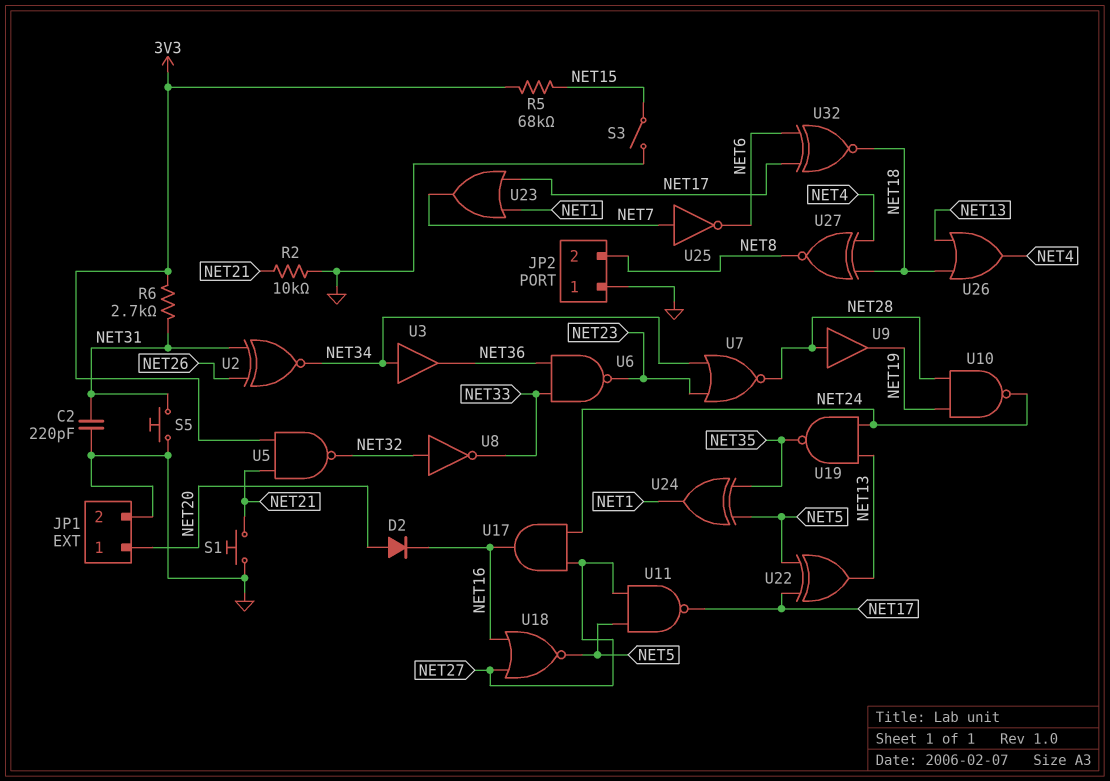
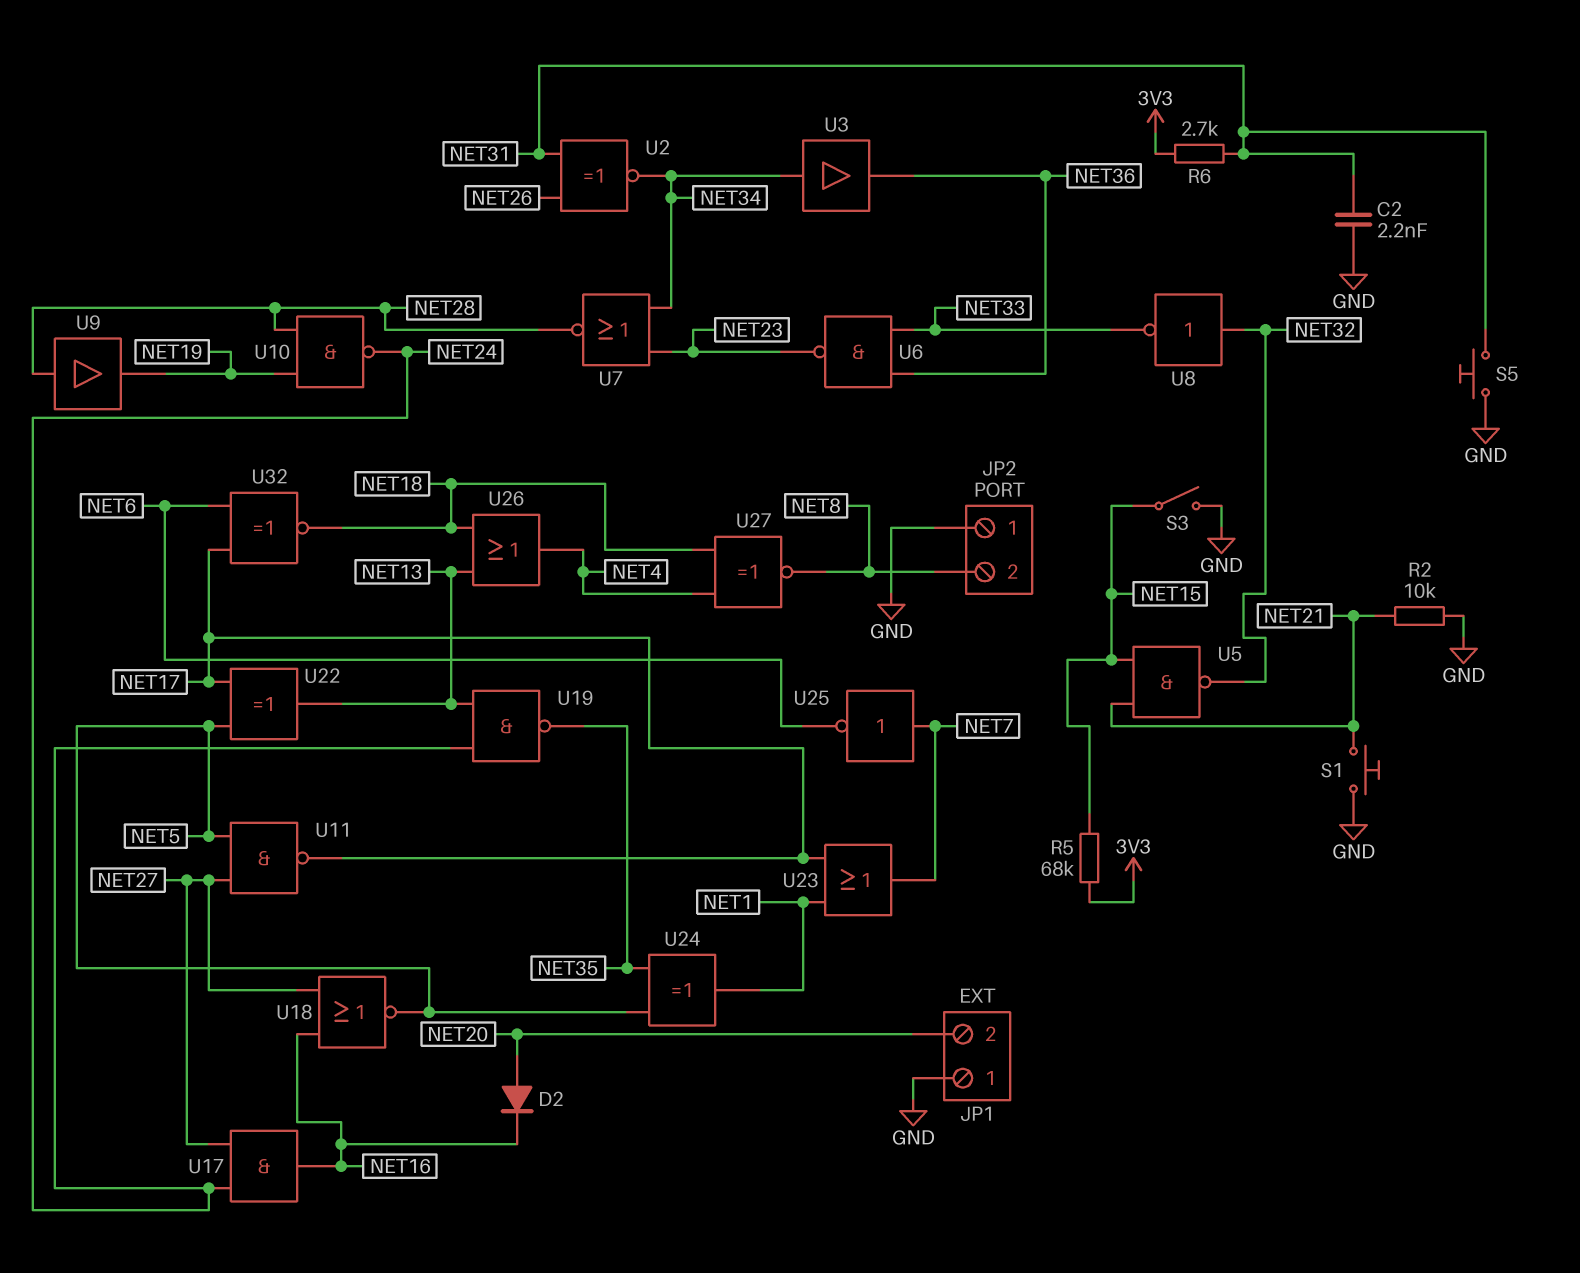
C2: 220pF (GND, NET31) -> 2.2nF (GND, NET31)
JP1 pin 1: NET20 -> GND
JP1 pin 2: GND -> NET20
U5: NAND (in 3V3, in NET21, out NET32) -> NAND (in NET15, in NET21, out NET32)

